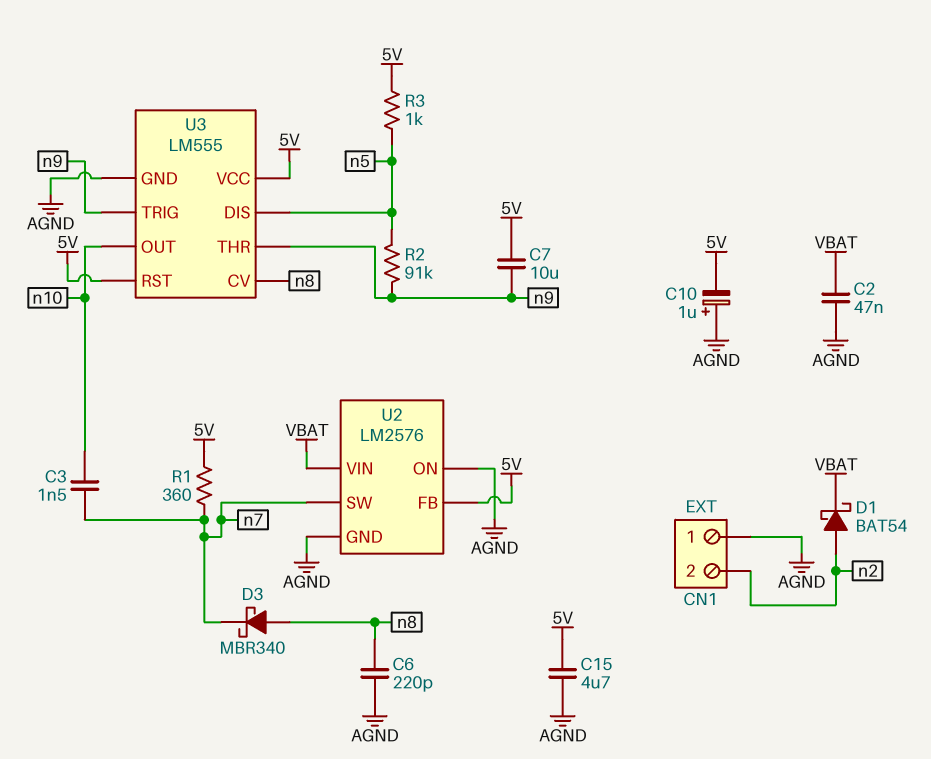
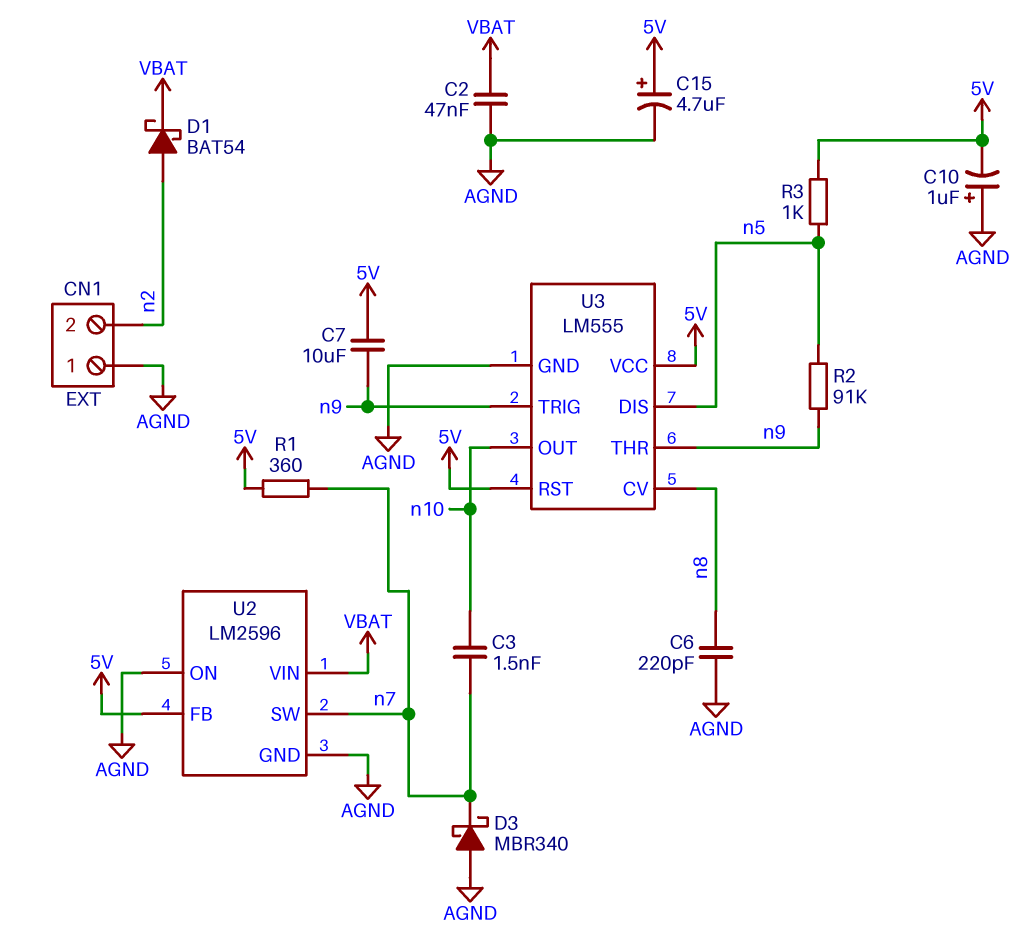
C15: 4.7uF (5V, AGND) -> 4.7uF (plus 5V, minus AGND)
D3: schottky MBR340 (A n8, K n7) -> schottky MBR340 (A AGND, K n7)
U2: LM2576 -> LM2596

